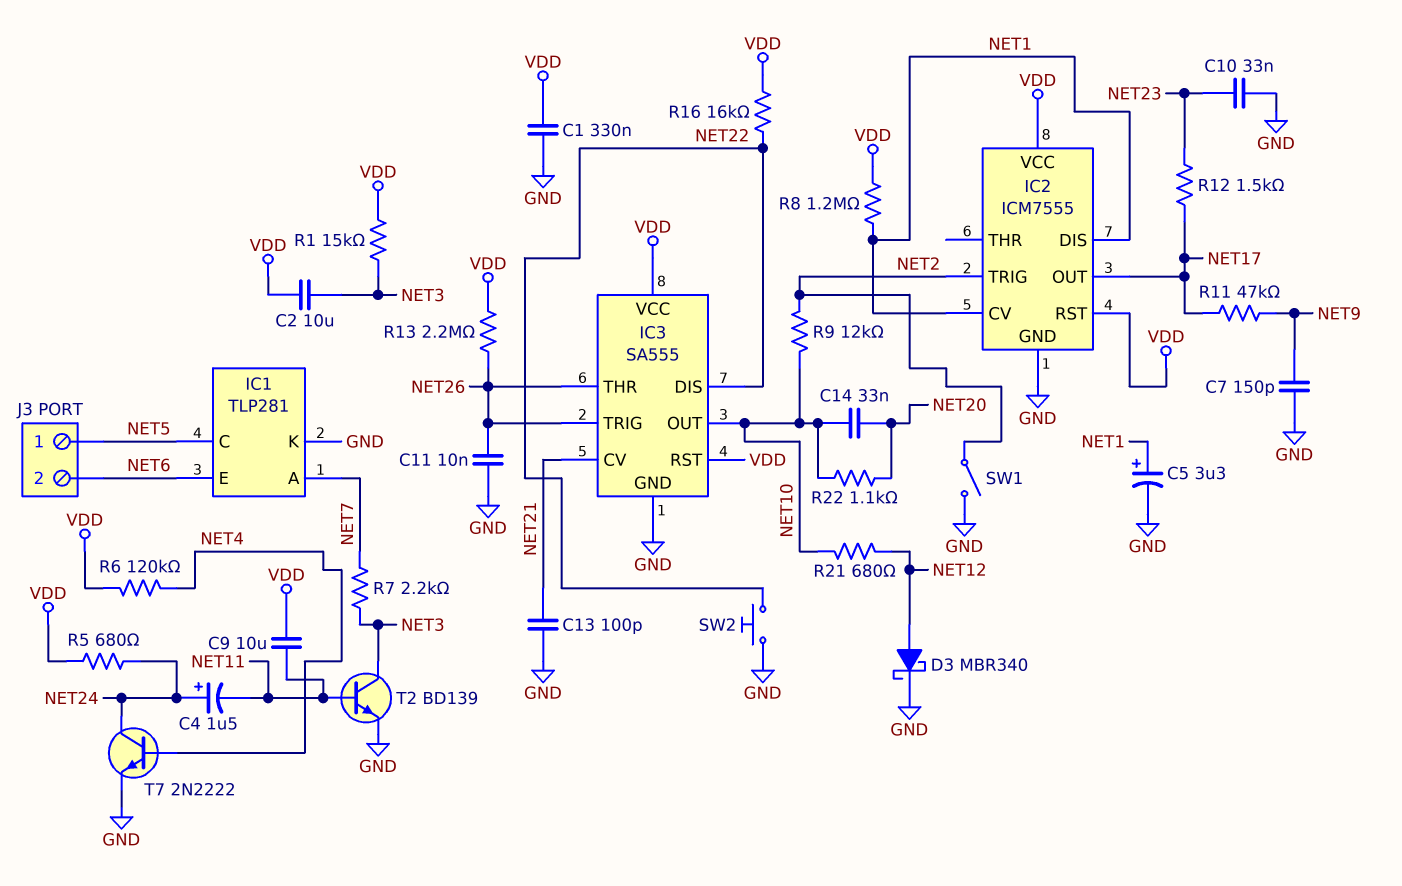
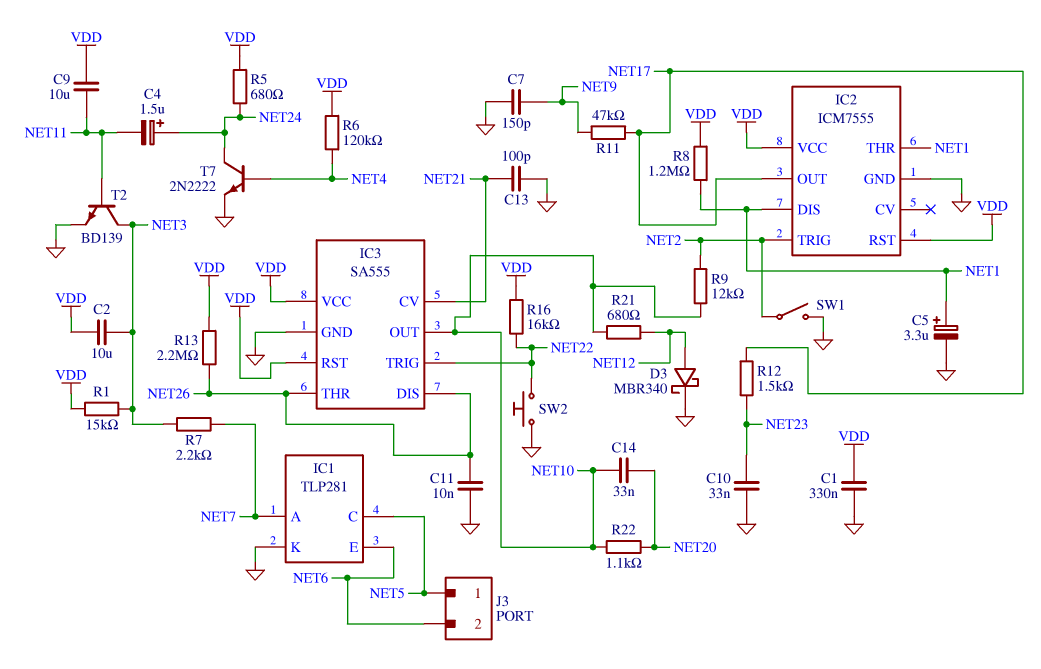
IC2 pin CV: NET1 -> none
IC2 pin THR: none -> NET1
IC3 pin DIS: NET22 -> NET26
IC3 pin TRIG: NET26 -> NET22

